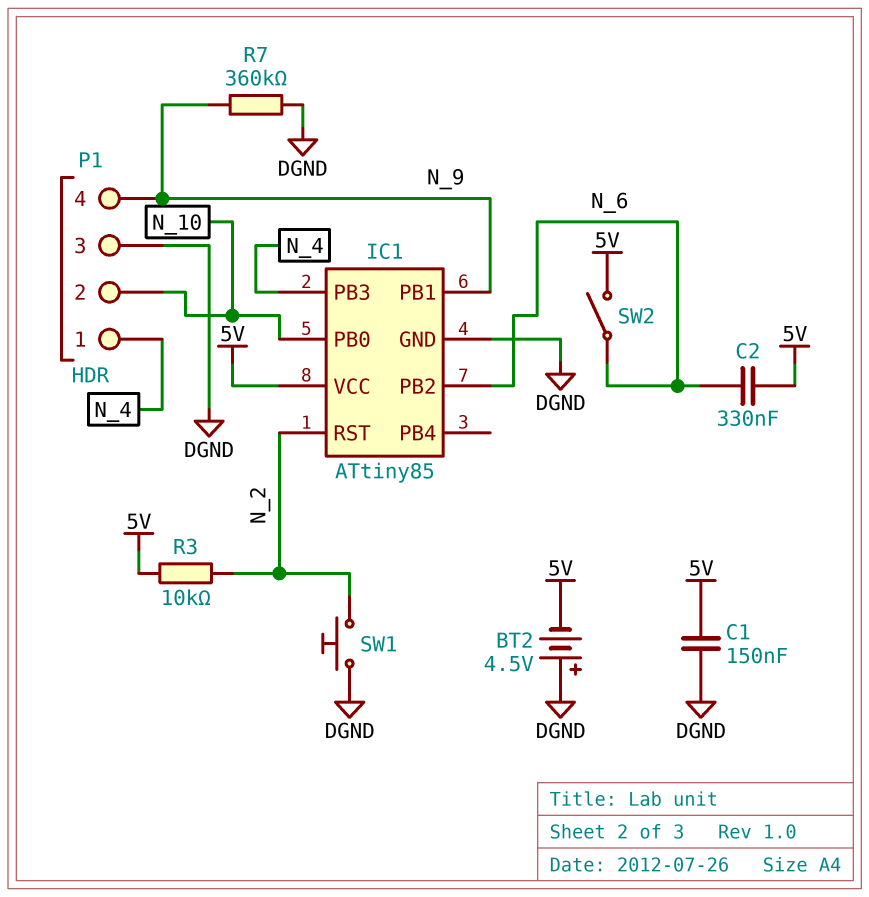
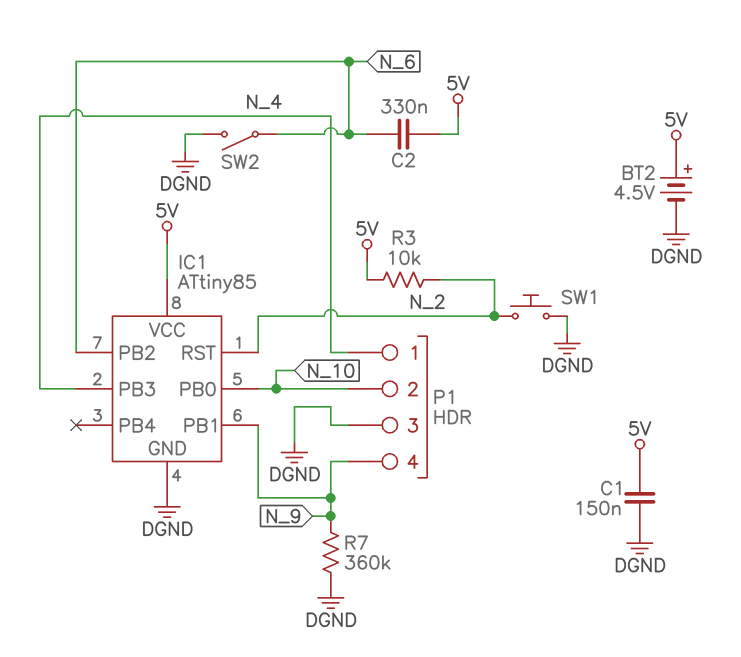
BT2: 4.5V (plus DGND, minus 5V) -> 4.5V (plus 5V, minus DGND)
SW2: switch (5V, N_6) -> switch (DGND, N_6)

